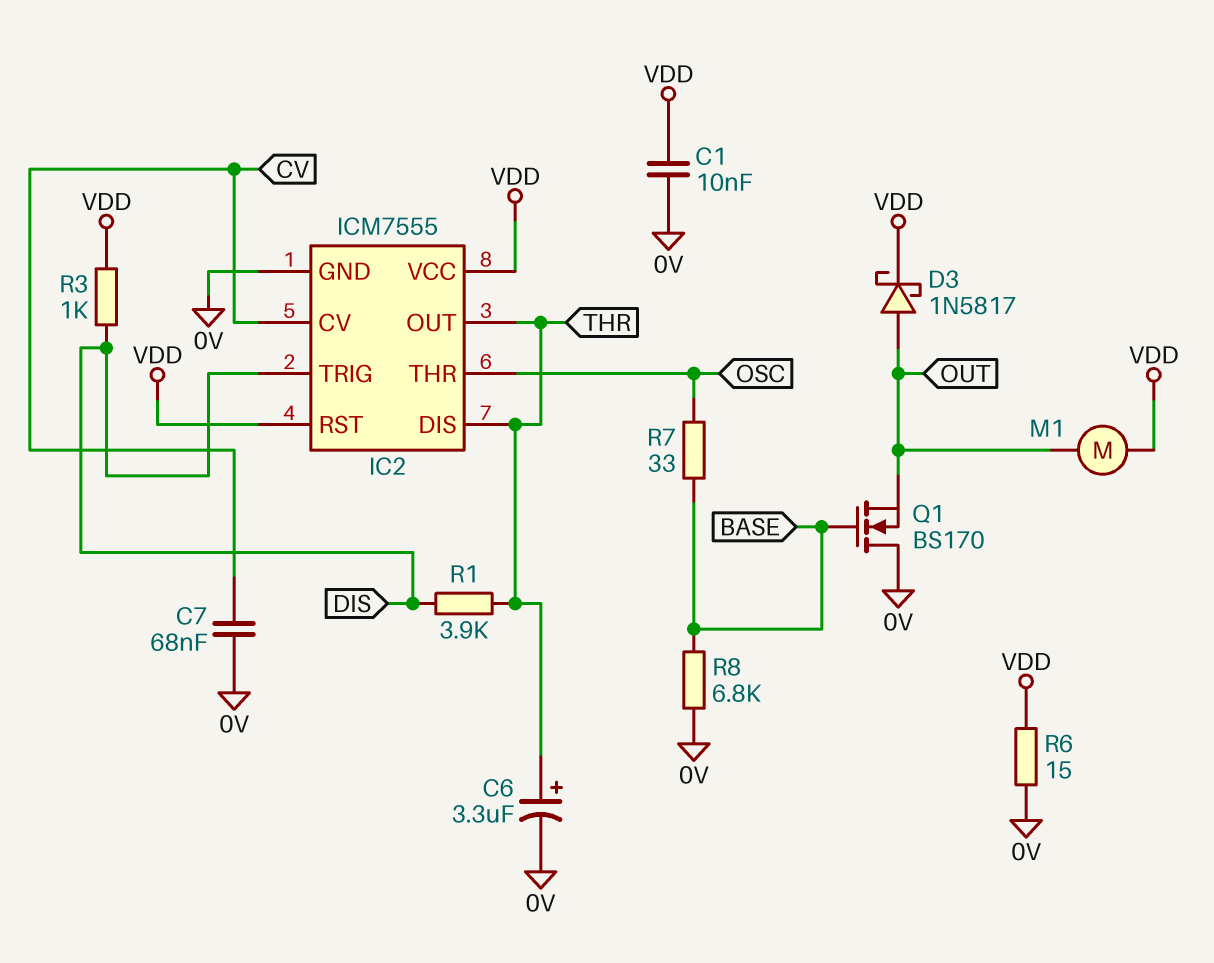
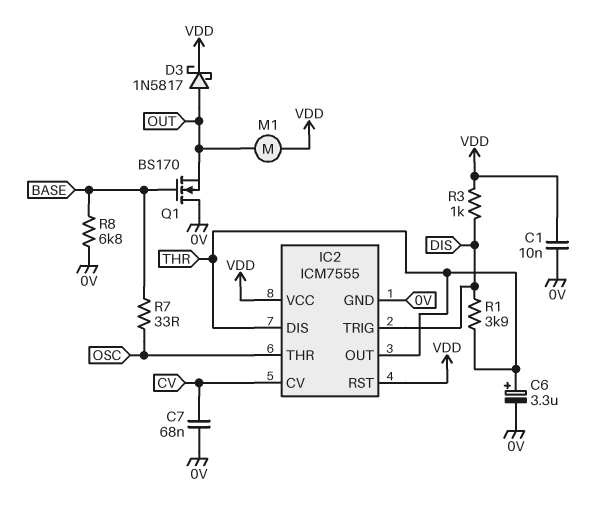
R6: 15 (0V, VDD) -> none

